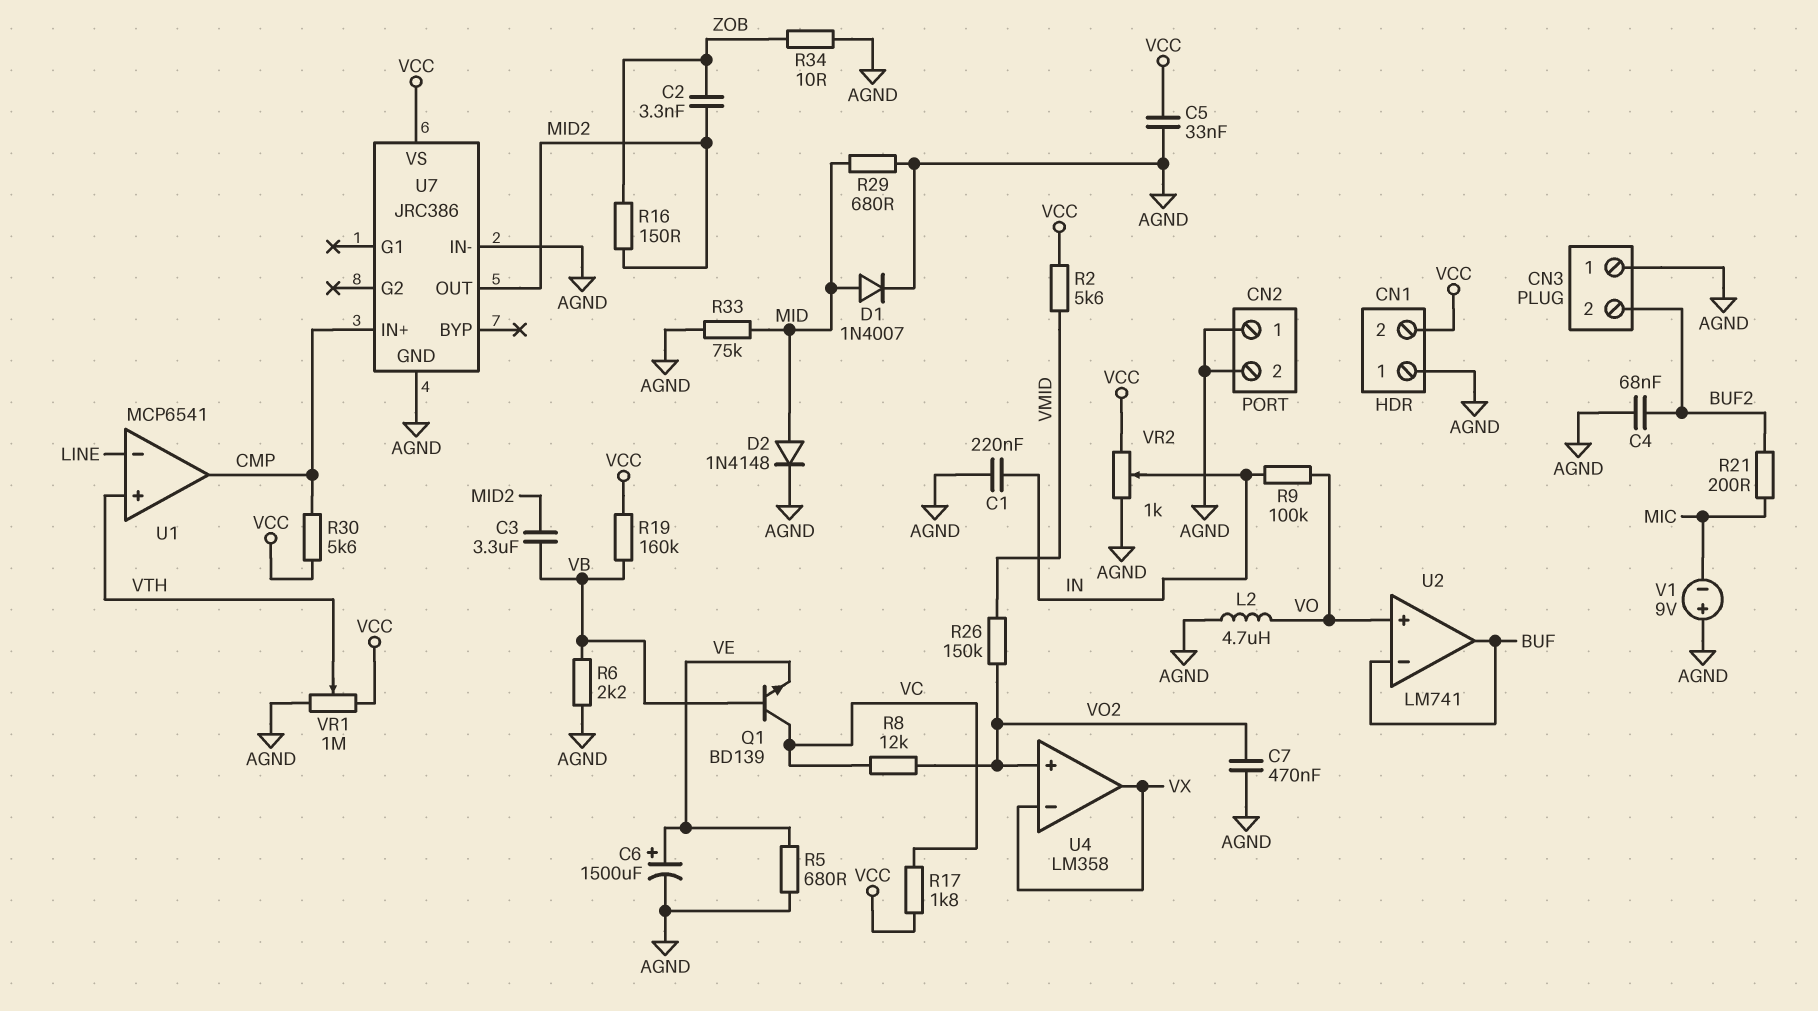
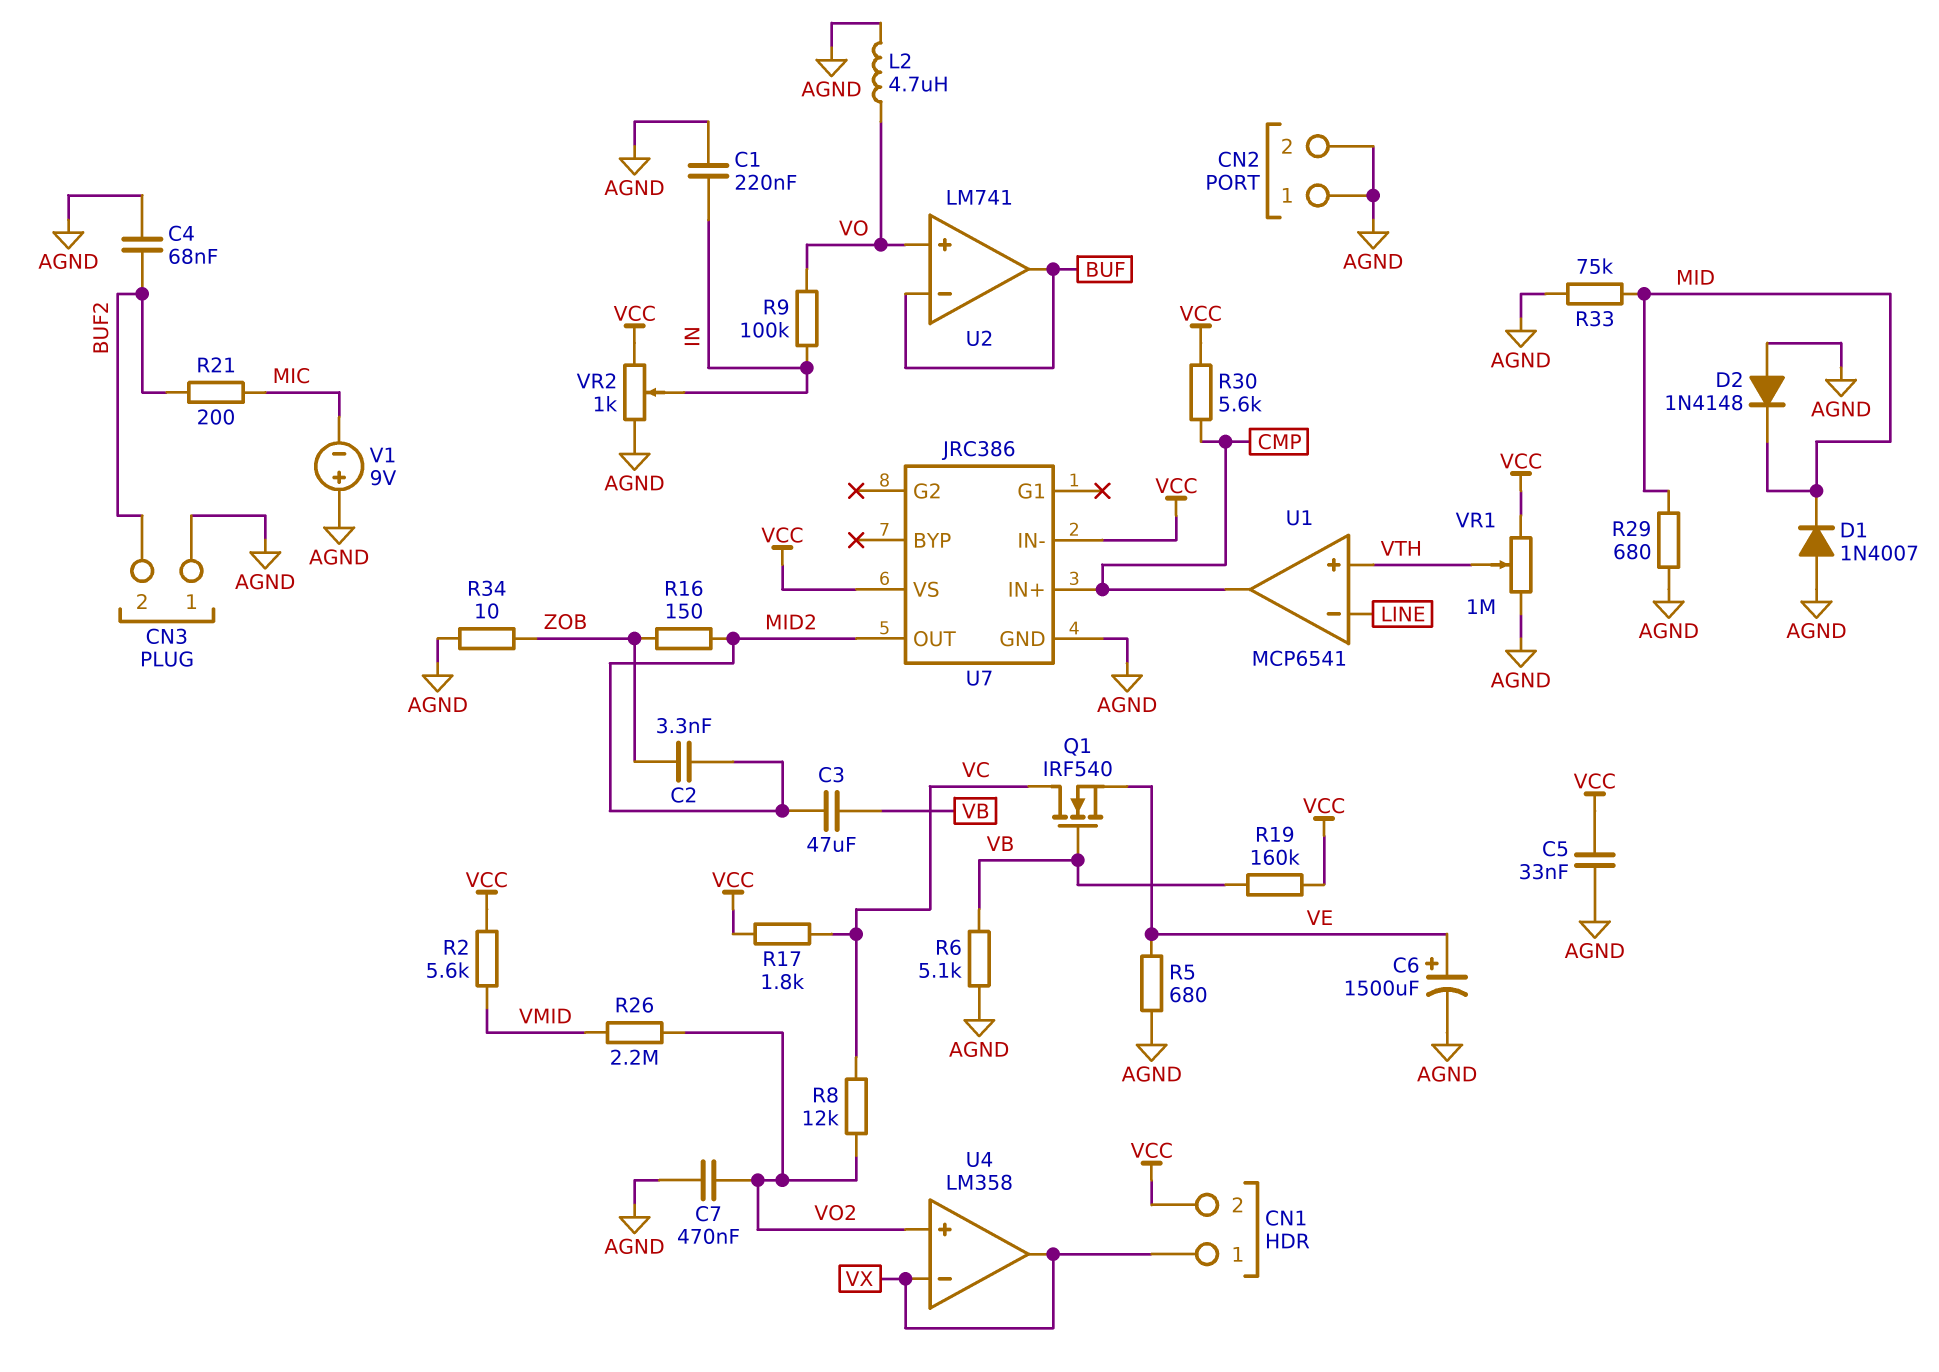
C3: 3.3uF (MID2, VB) -> 47uF (MID2, VB)
CN1 pin 1: AGND -> VX
D1: diode 1N4007 (A MID, K AGND) -> diode 1N4007 (A AGND, K MID)
D2: diode 1N4148 (A MID, K AGND) -> diode 1N4148 (A AGND, K MID)
Q1: NPN BD139 (B VB, C VC, E VE) -> NMOS IRF540 (G VB, D VC, S VE)
R6: 2.2k (AGND, VB) -> 5.1k (AGND, VB)
R26: 150k (VMID, VO2) -> 2.2M (VMID, VO2)
U7 pin IN-: AGND -> VCC

